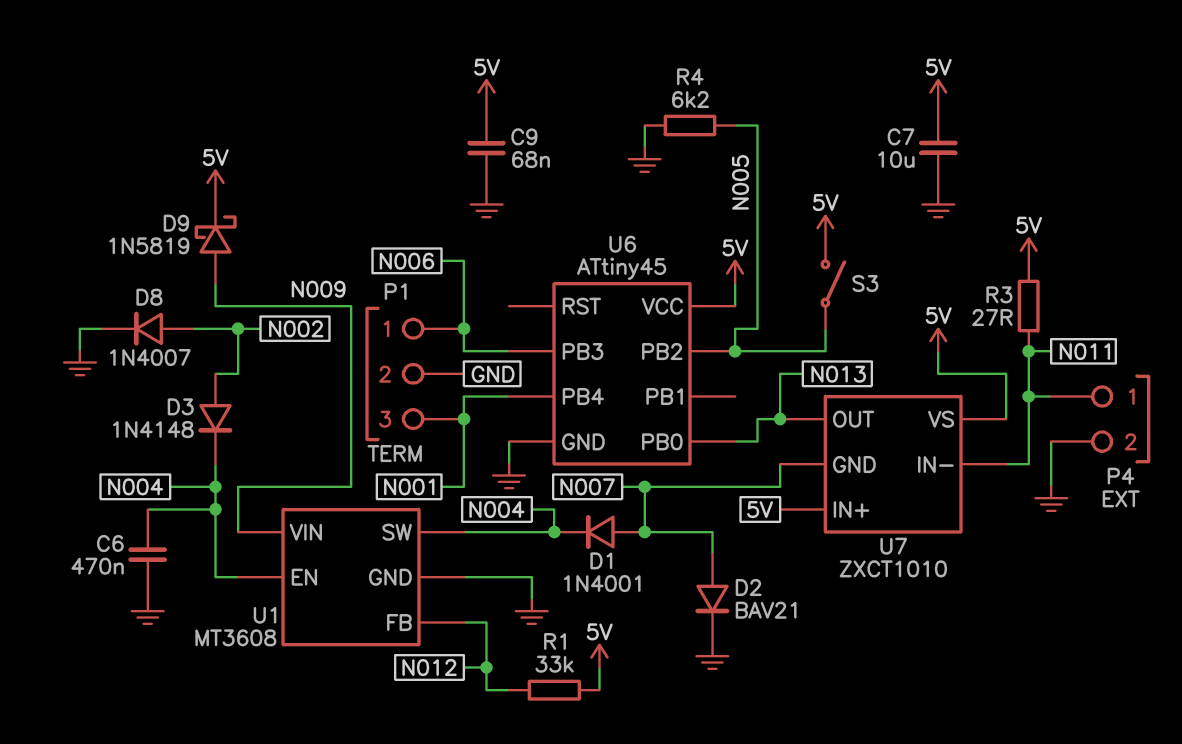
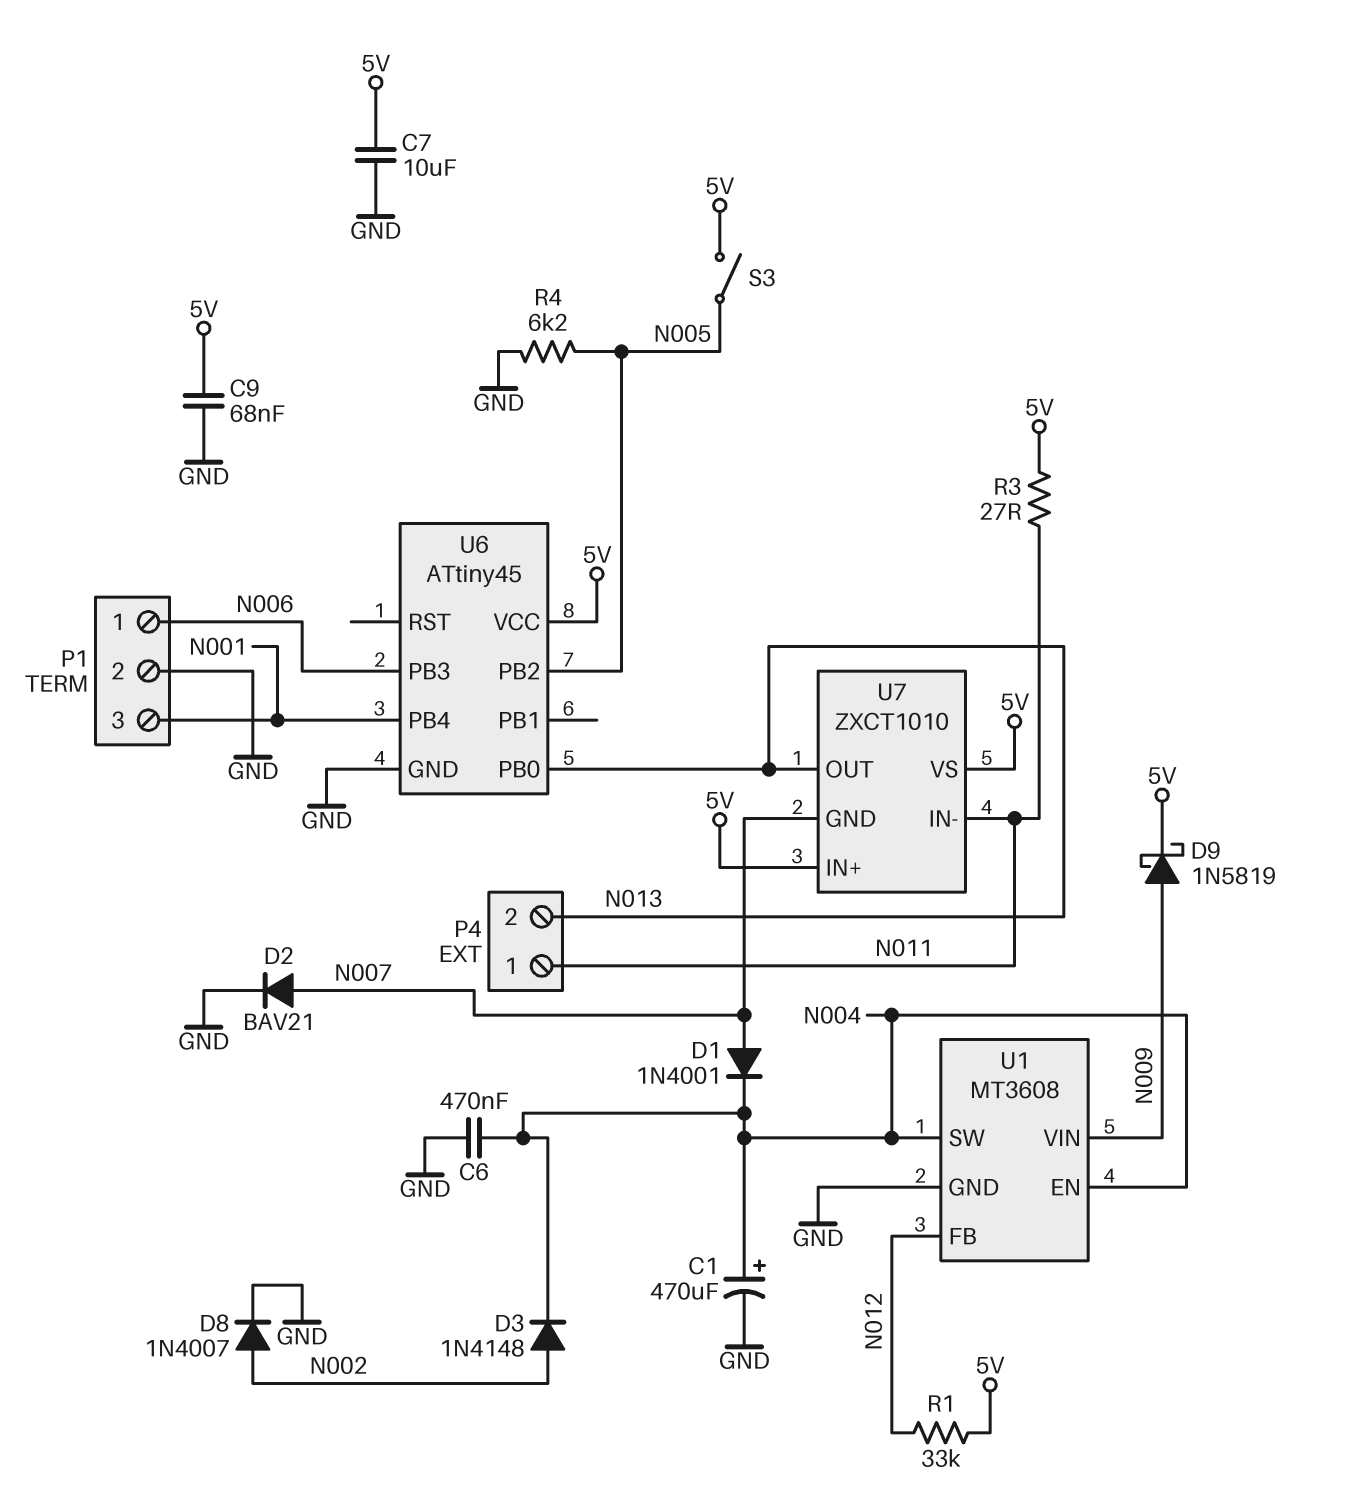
C1: none -> 470uF (plus N004, minus GND)
P4 pin 2: GND -> N013

